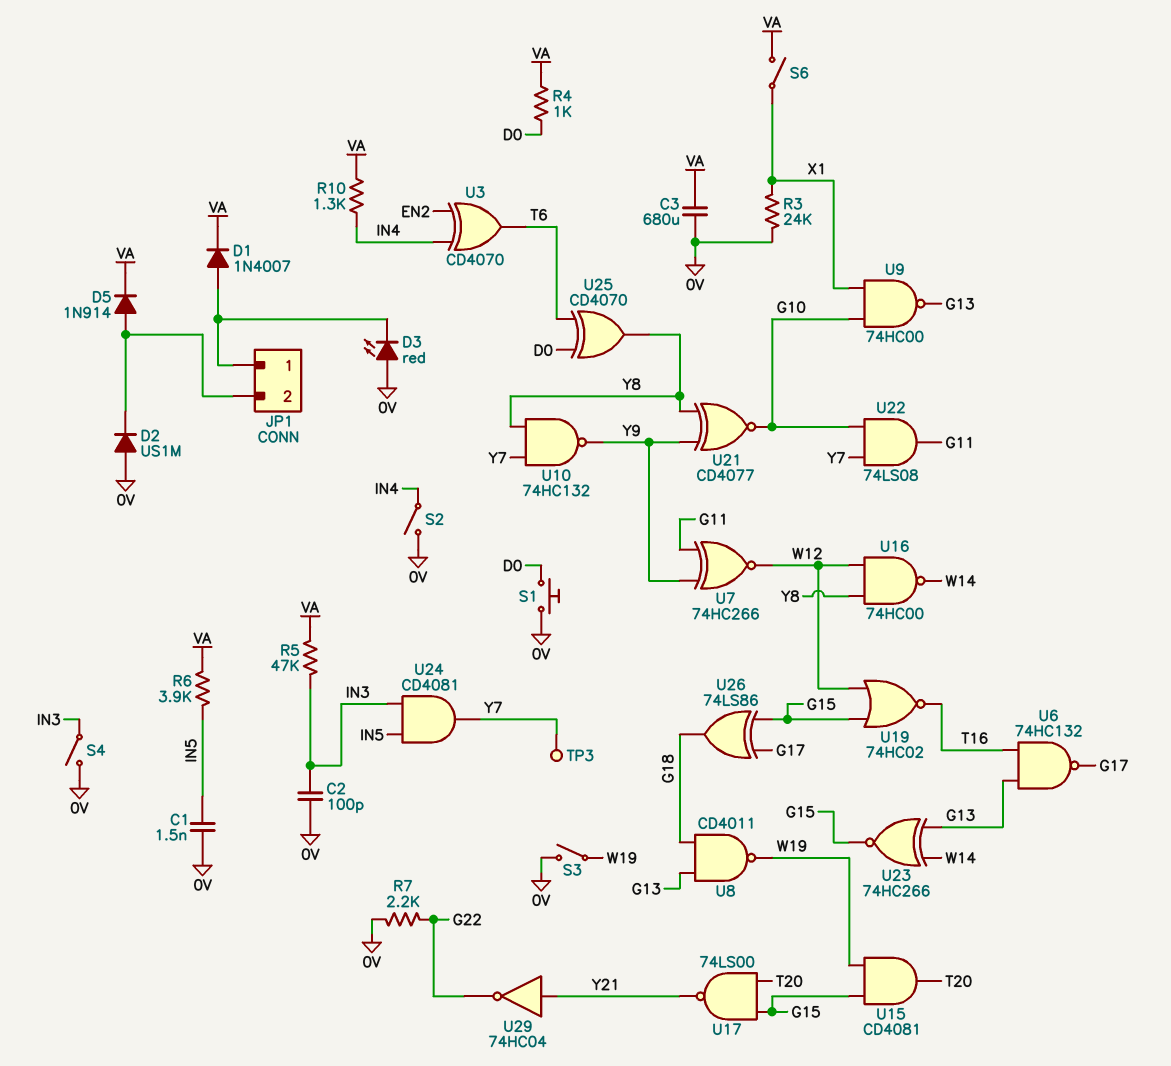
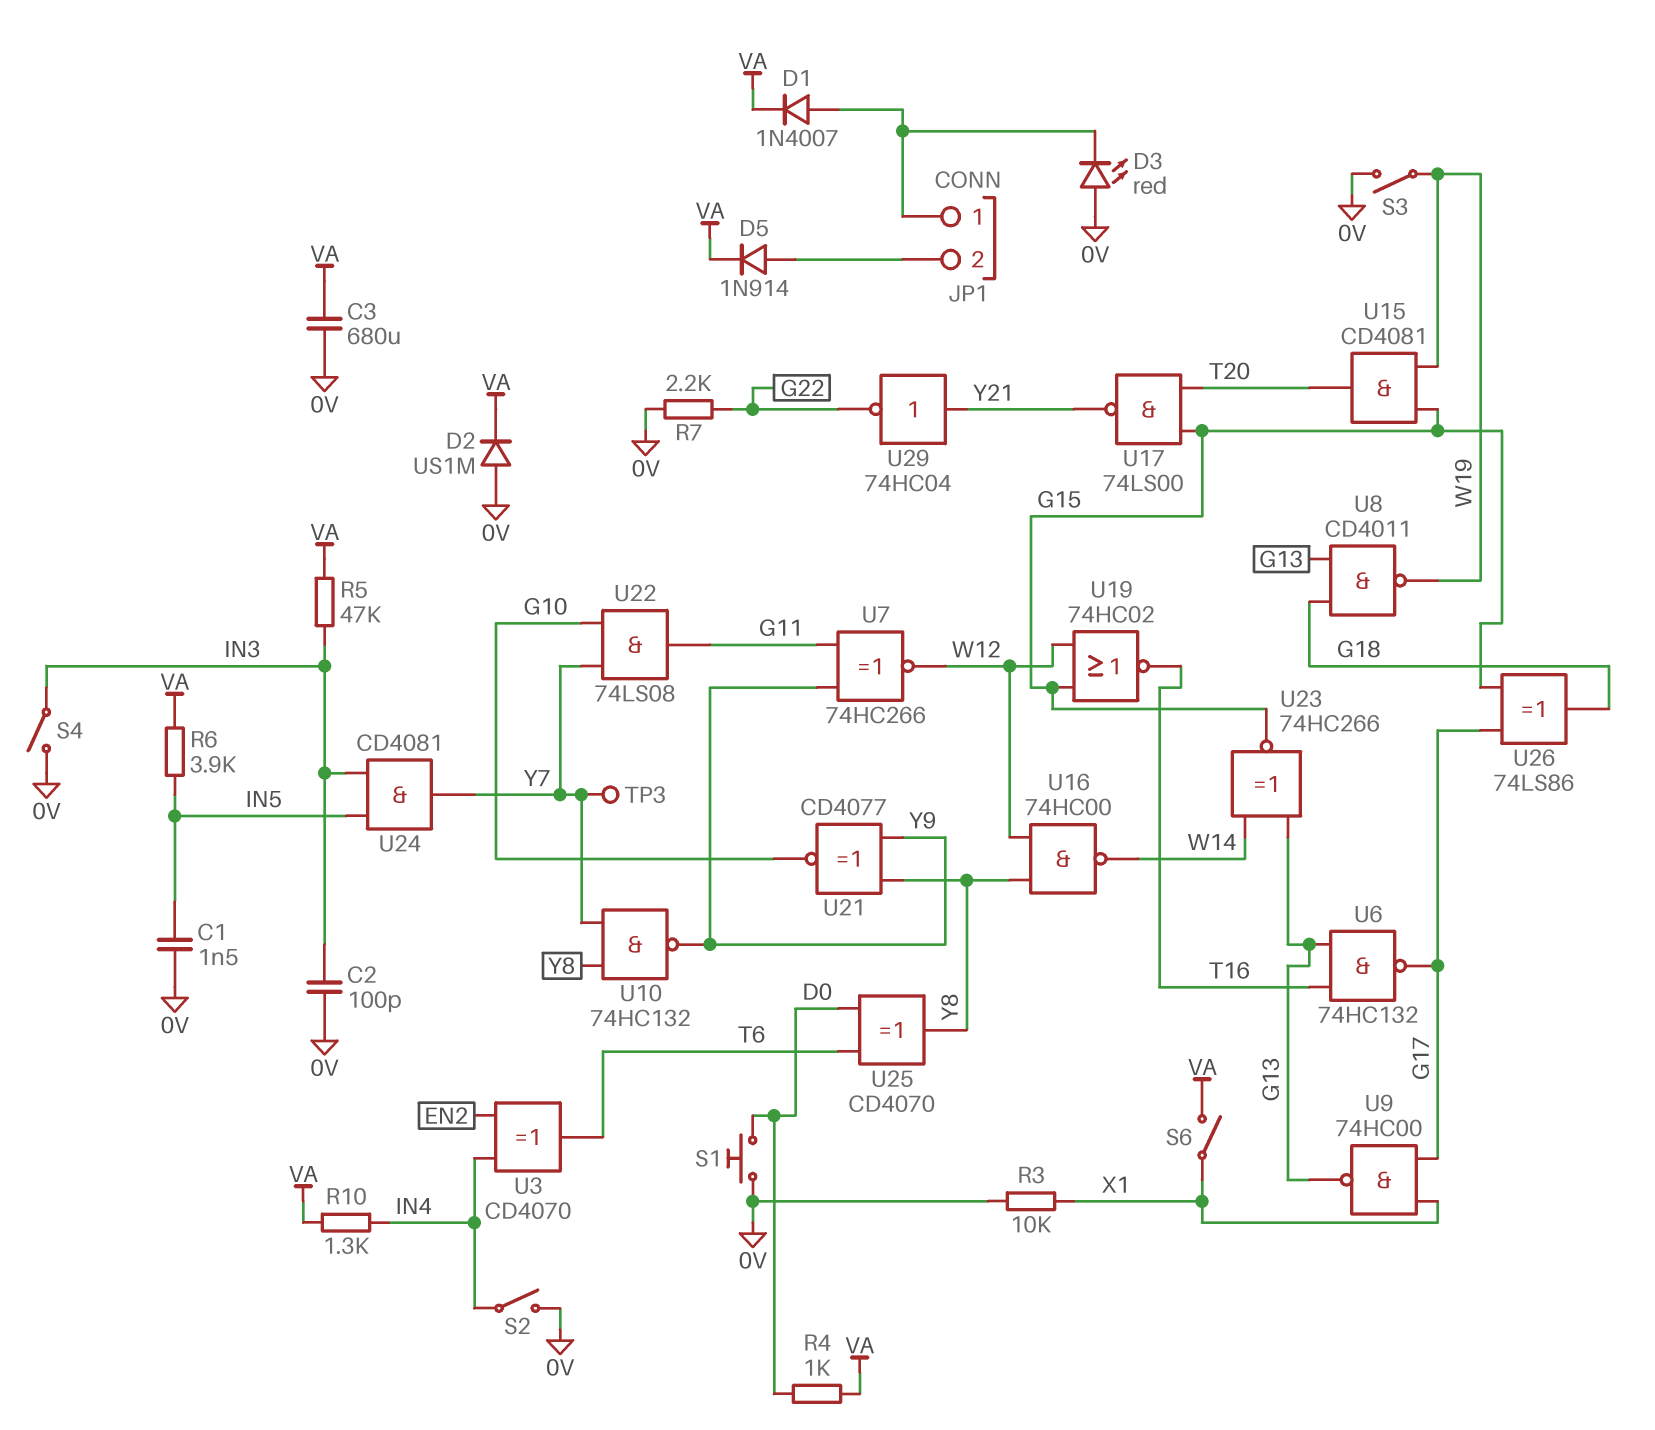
D2: diode US1M (A 0V, K JP1/2) -> diode US1M (A 0V, K VA)
R3: 24k (0V, X1) -> 10k (0V, X1)
U9: NAND 74HC00 (in G10, in X1, out G13) -> NAND 74HC00 (in G17, in X1, out G13)

